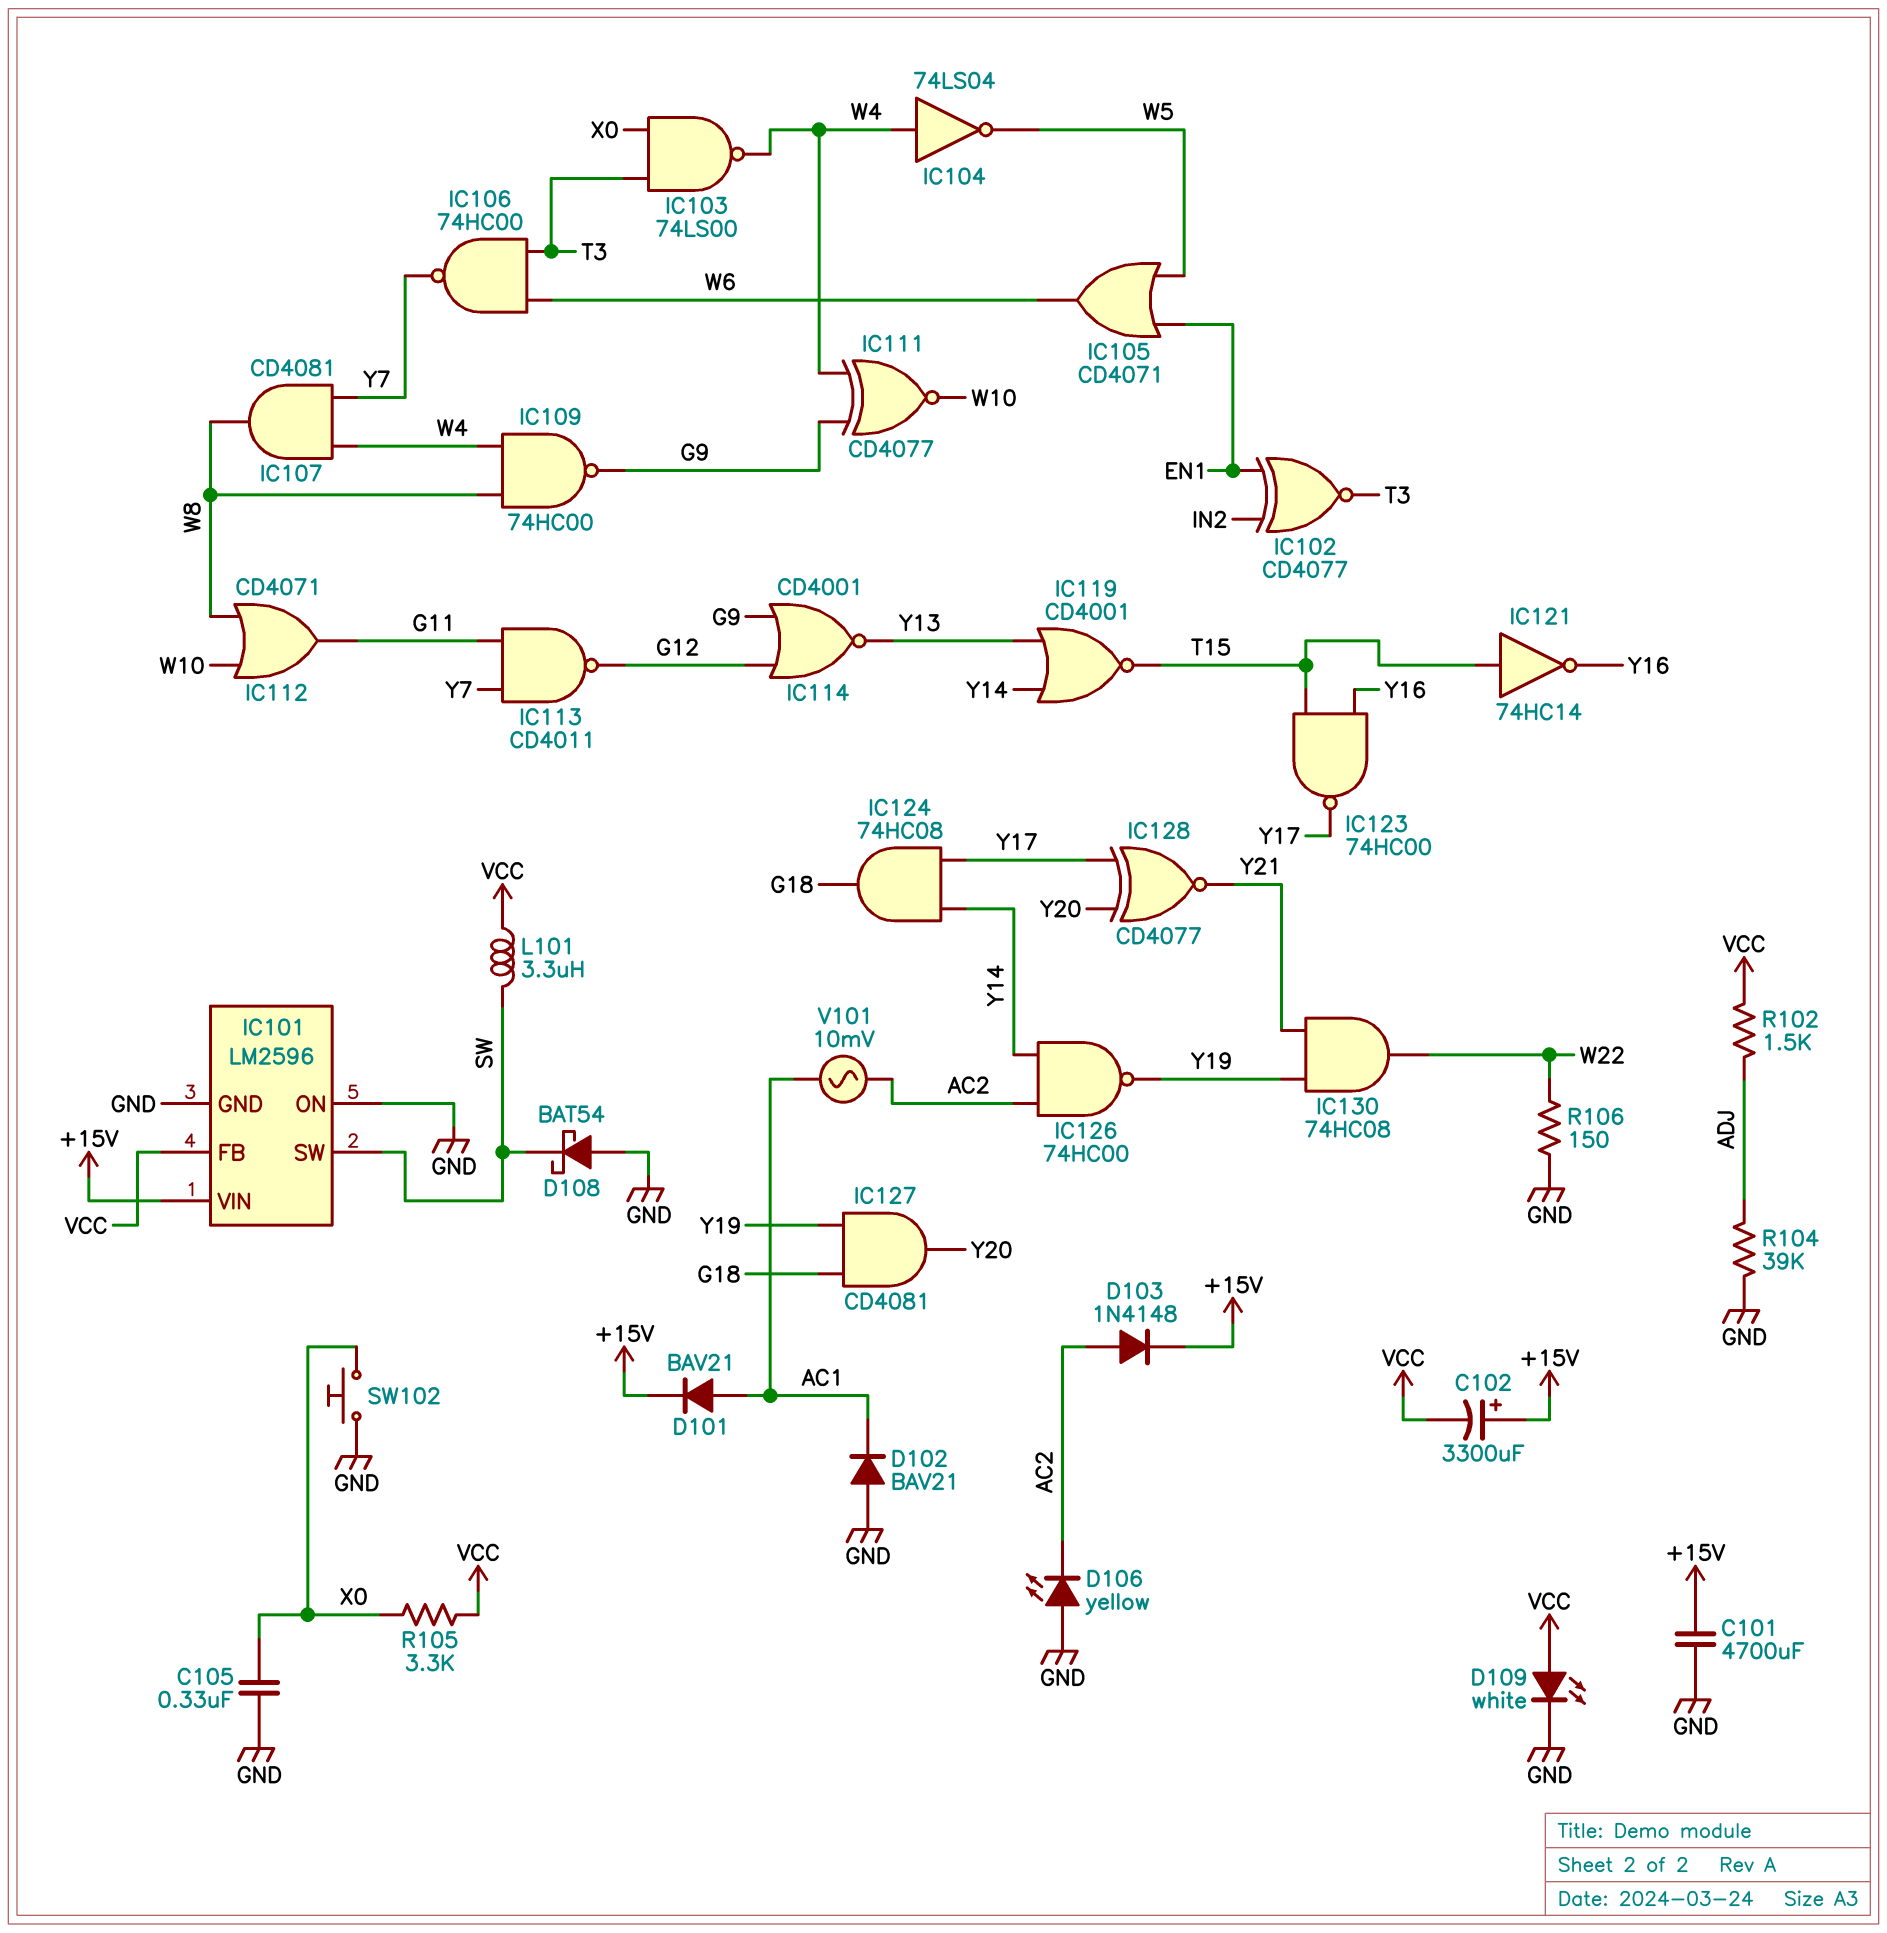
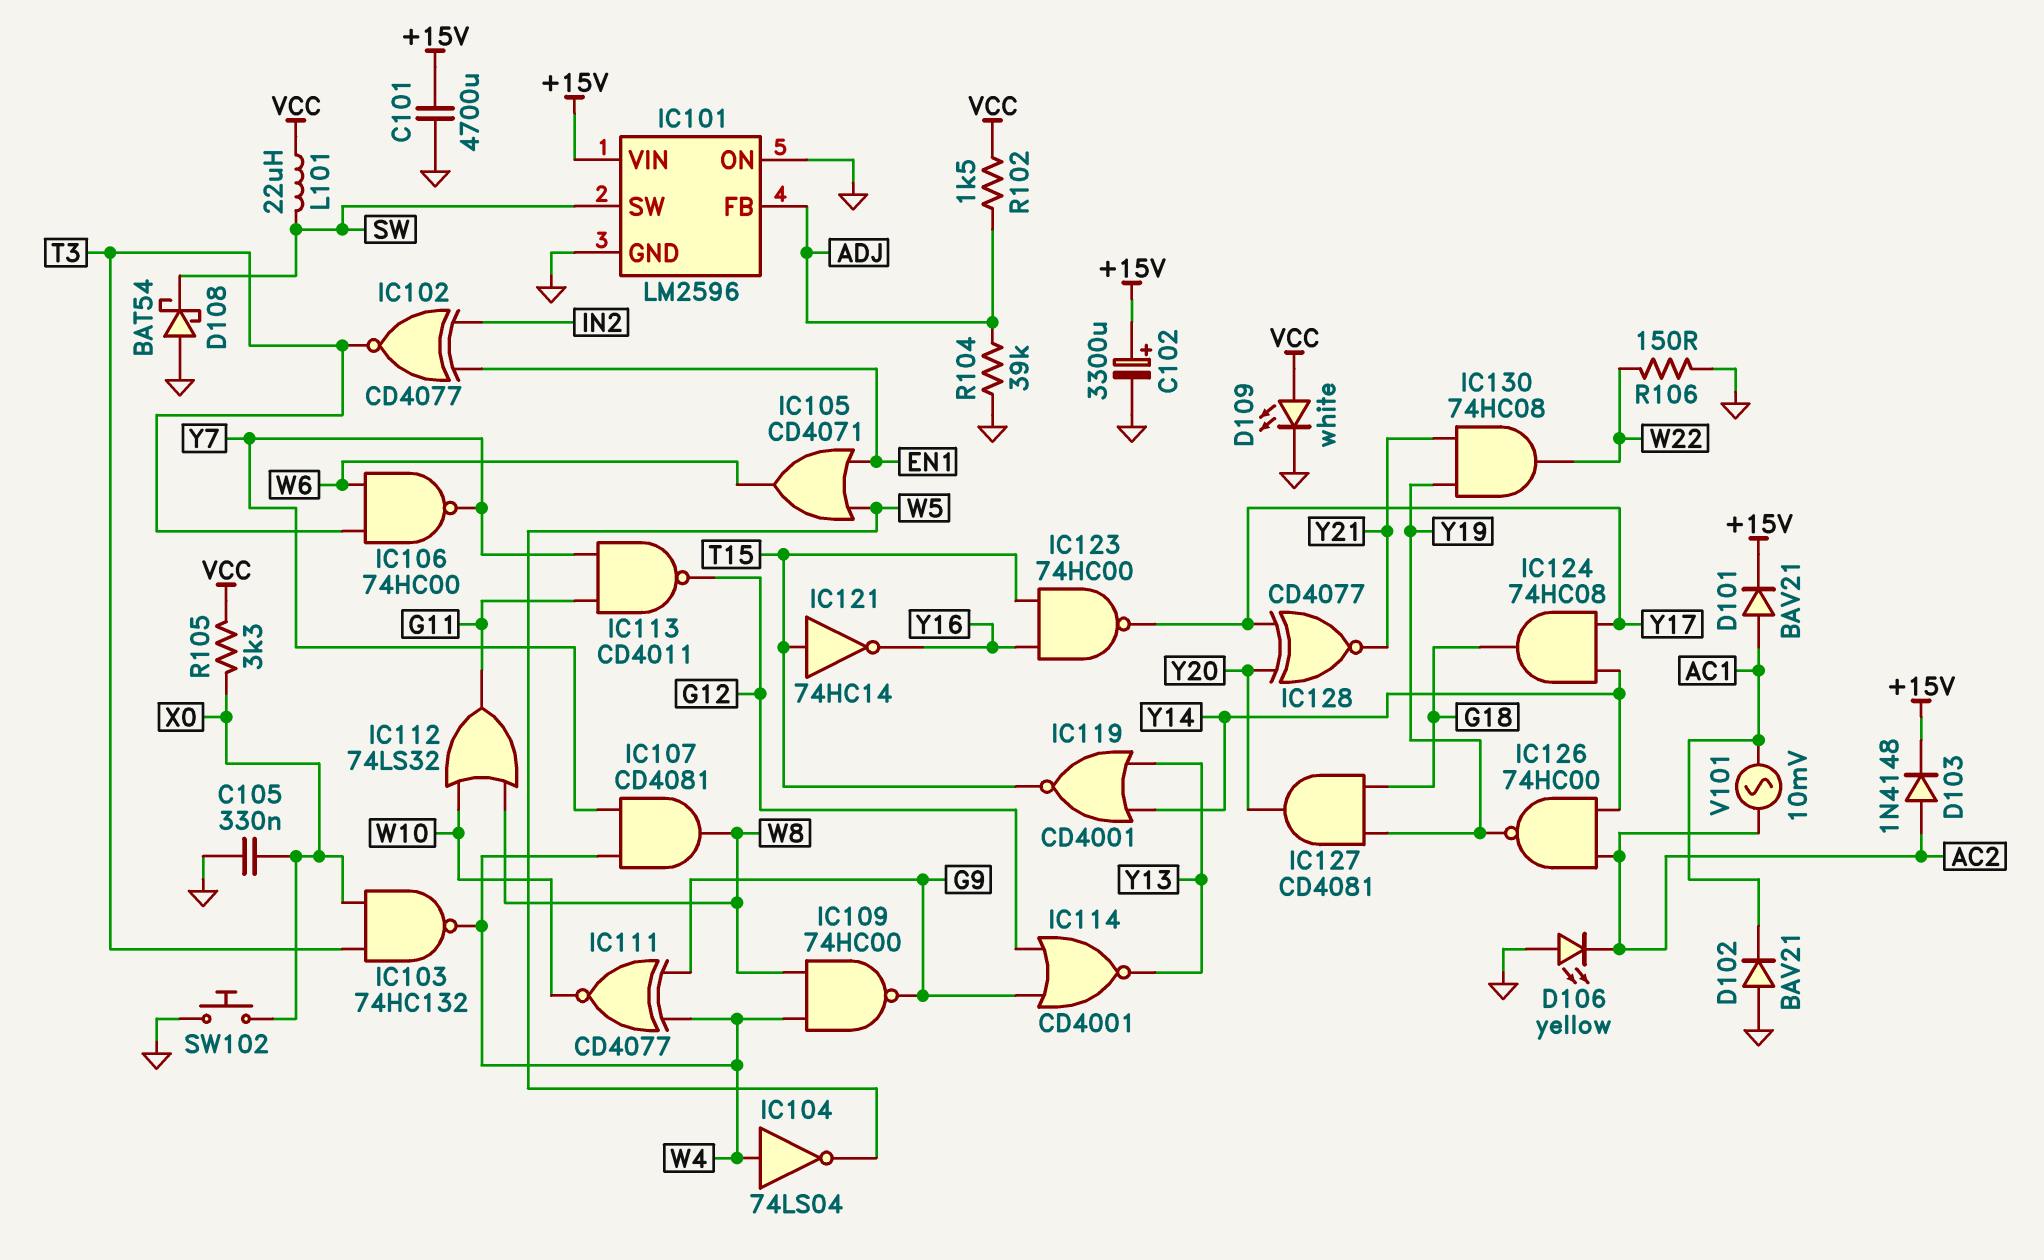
C102: 3300uF (plus +15V, minus VCC) -> 3300uF (plus +15V, minus GND)
IC101 pin FB: VCC -> ADJ
IC103: NAND 74LS00 (in T3, in X0, out W4) -> NAND 74HC132 (in T3, in X0, out W4)
IC112: OR CD4071 (in W8, in W10, out G11) -> OR 74LS32 (in W8, in W10, out G11)
L101: 3.3uH (SW, VCC) -> 22uH (SW, VCC)

